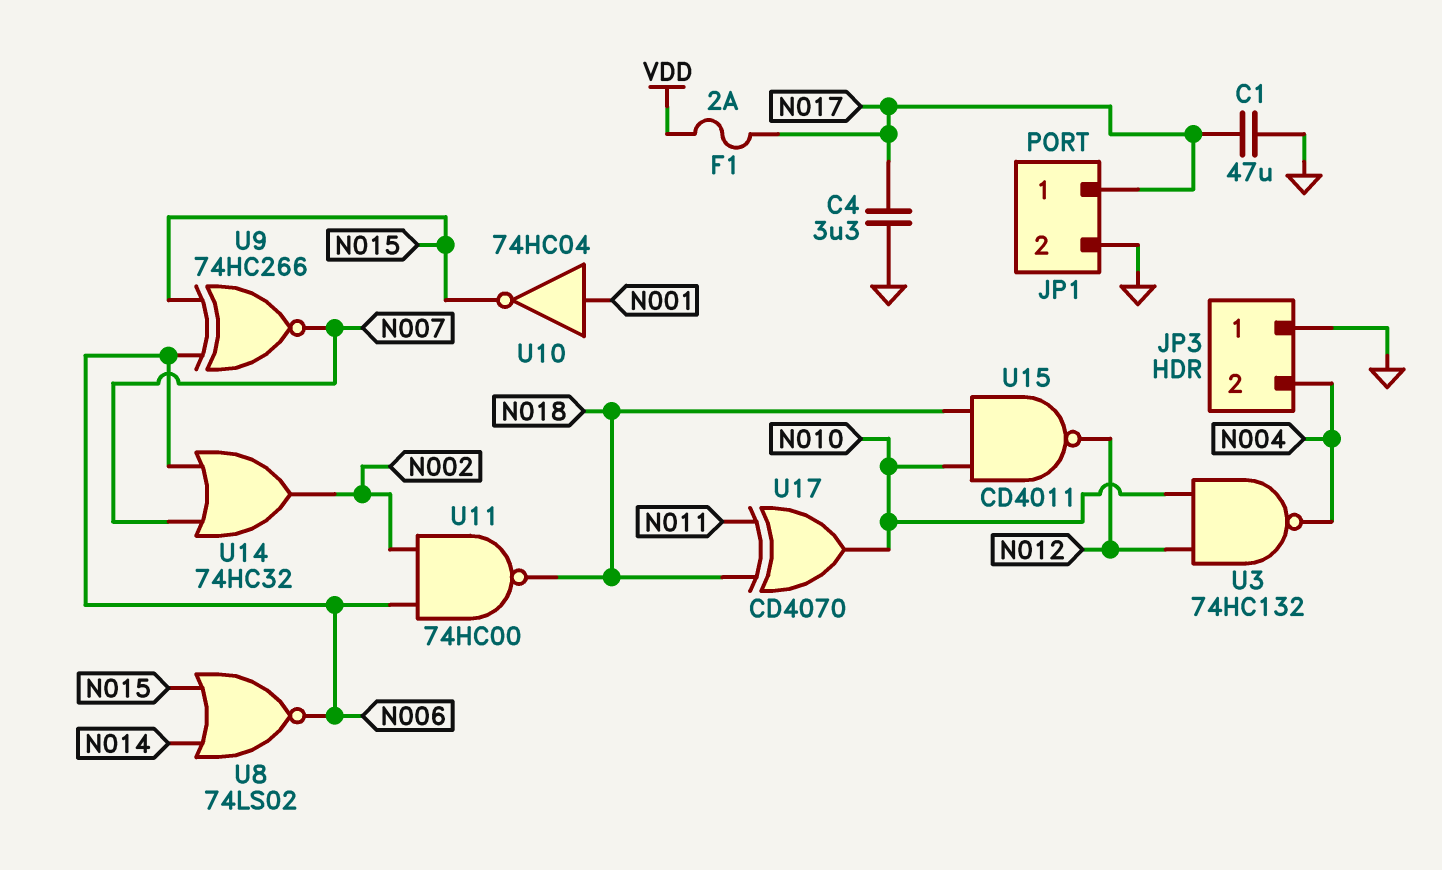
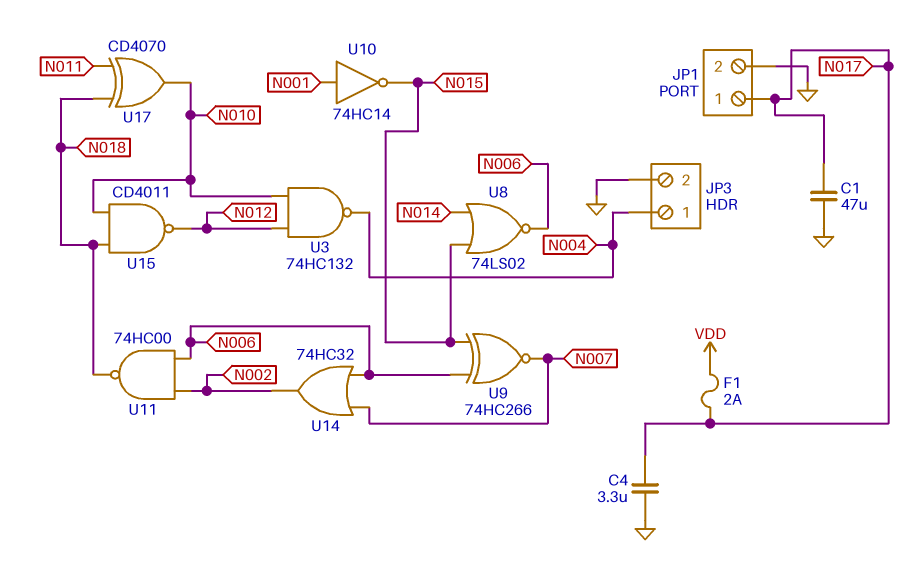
JP3 pin 1: GND -> N004
JP3 pin 2: N004 -> GND
U10: NOT 74HC04 (in N001, out N015) -> NOT 74HC14 (in N001, out N015)

